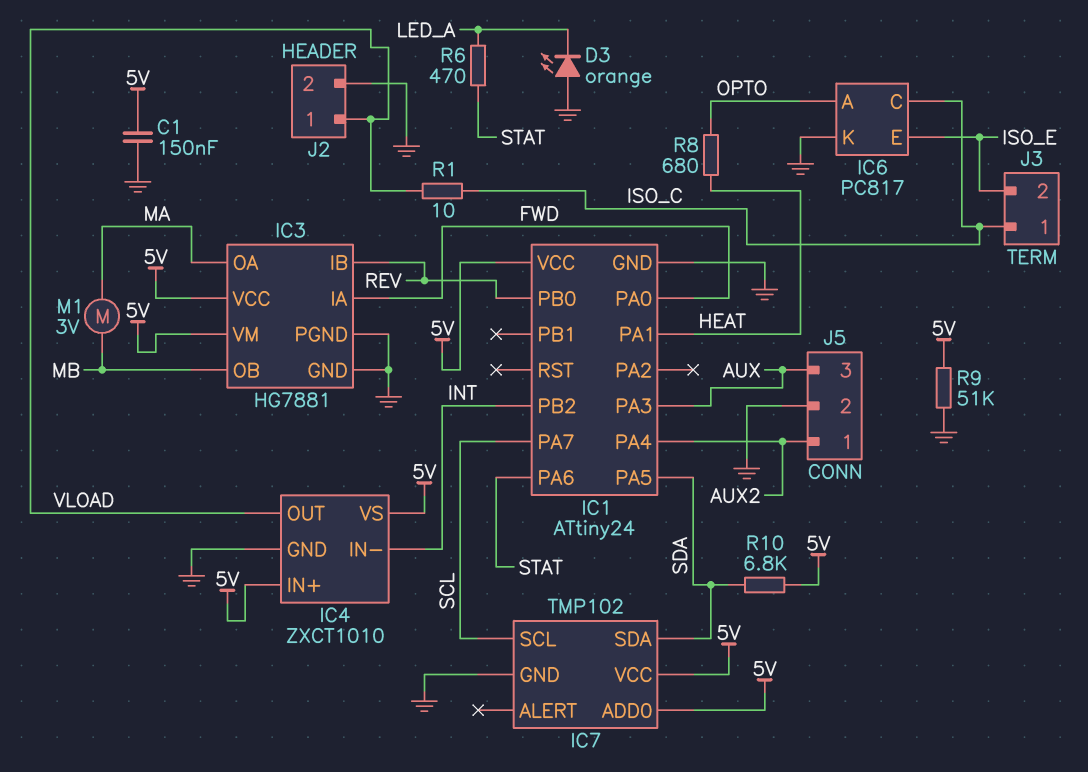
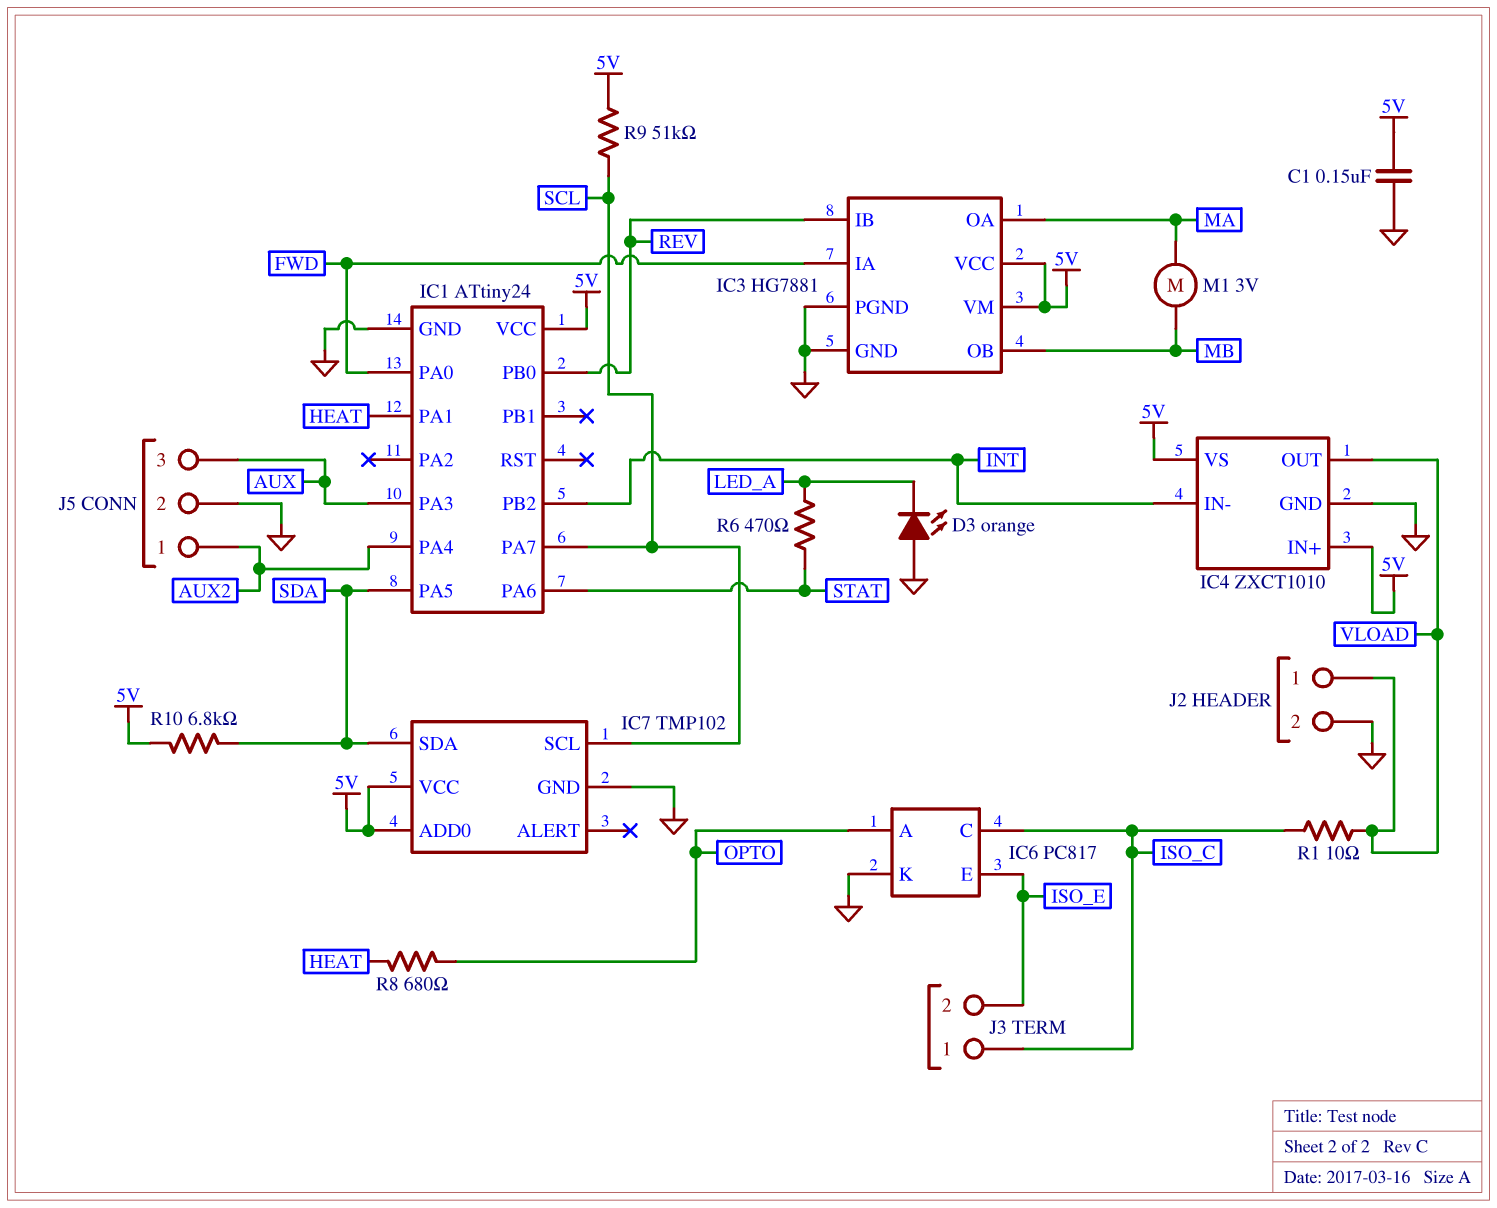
R9: 51k (5V, GND) -> 51k (5V, SCL)

